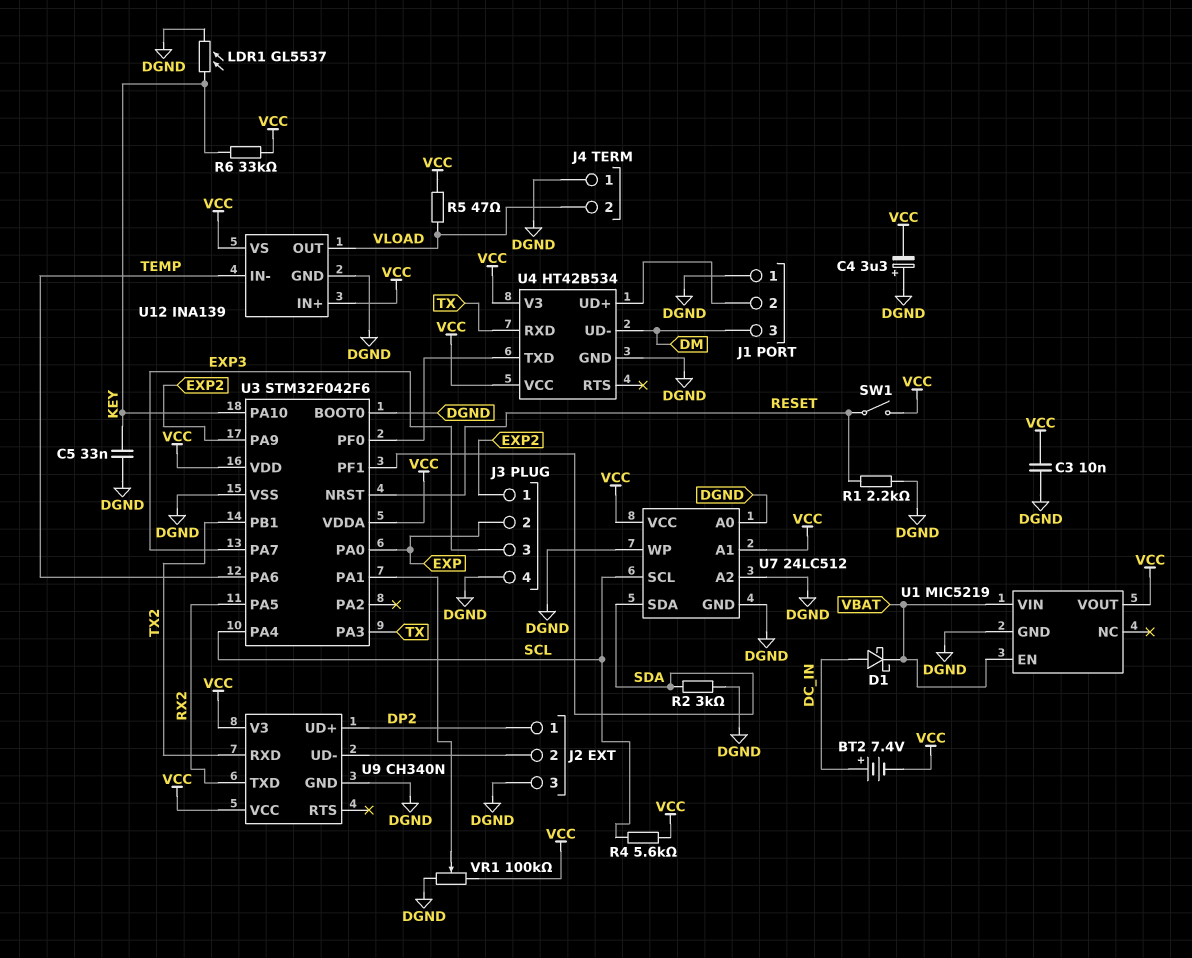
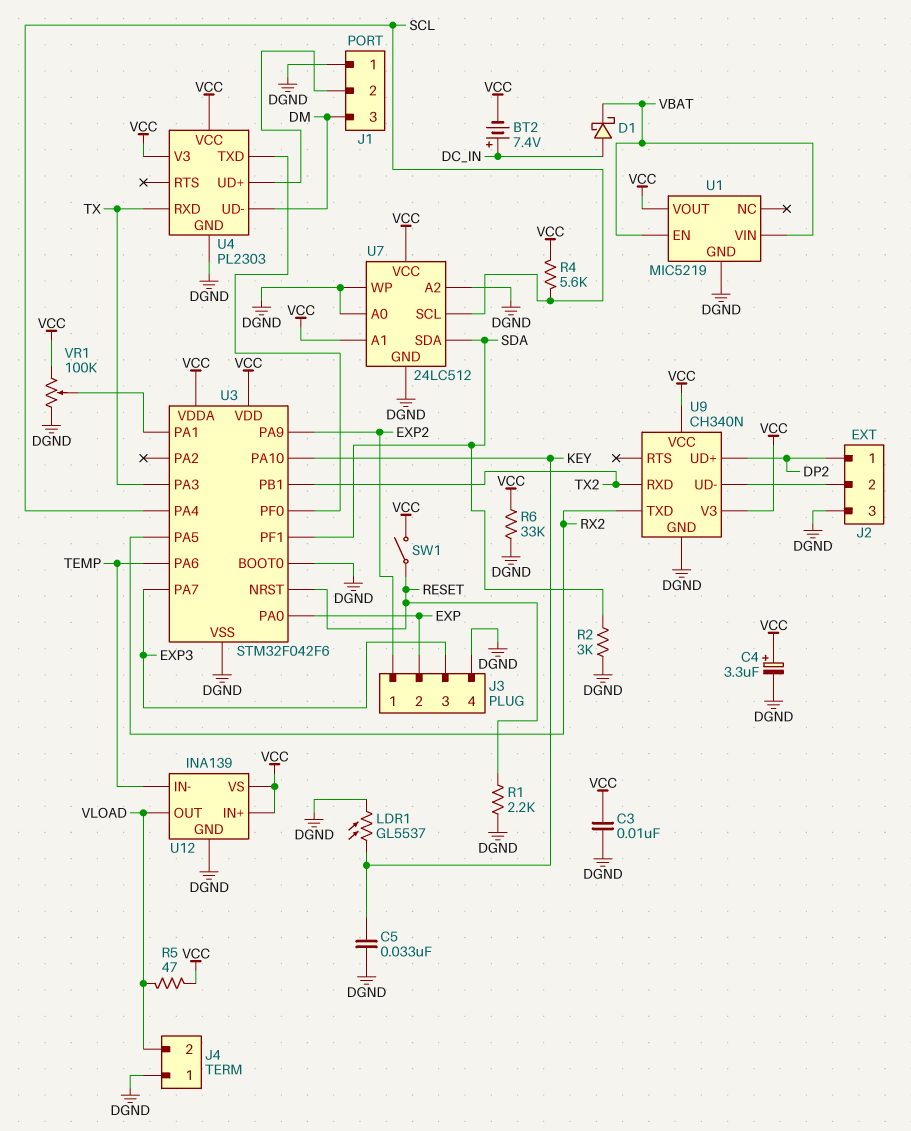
C4: 3.3uF (plus DGND, minus VCC) -> 3.3uF (plus VCC, minus DGND)
R6: 33k (KEY, VCC) -> 33k (DGND, VCC)
U4: HT42B534 -> PL2303

